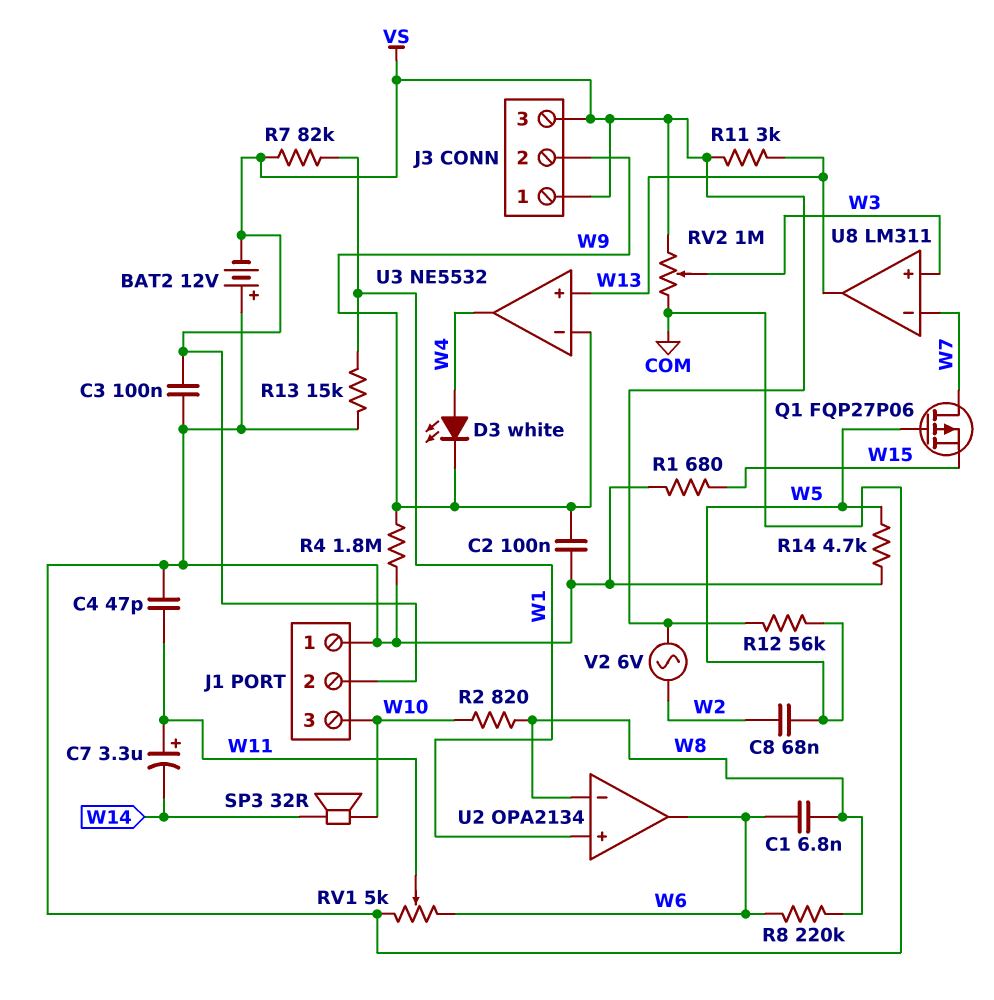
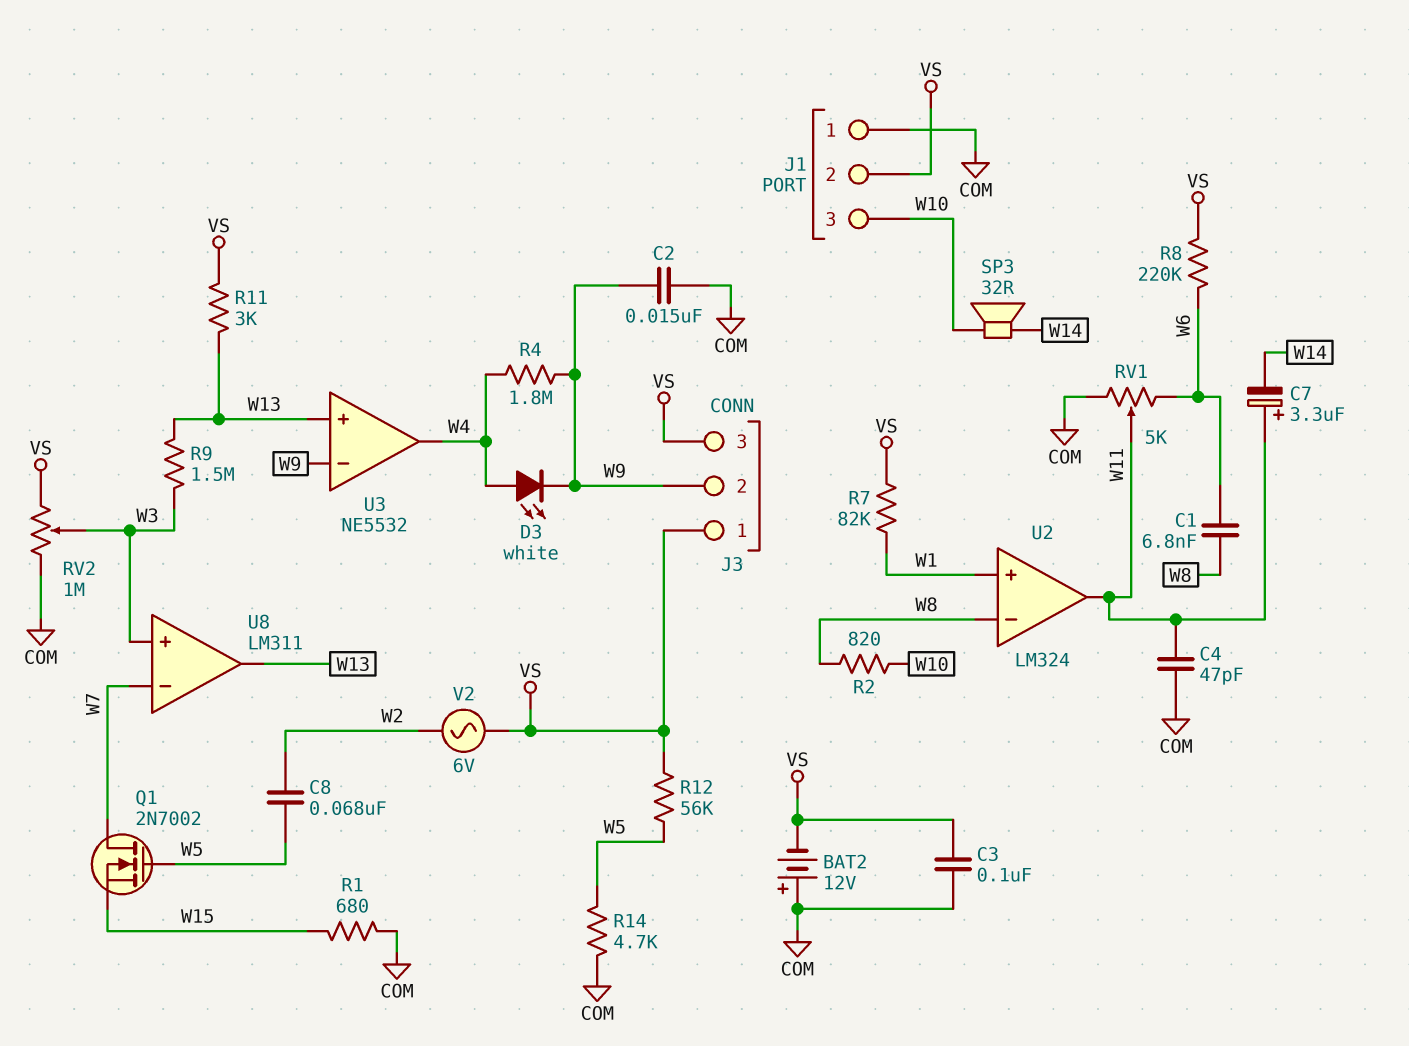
C2: 100nF (COM, W9) -> 15nF (COM, W9)
Q1: PMOS FQP27P06 (G W5, D W7, S W15) -> NMOS 2N7002 (G W5, D W7, S W15)
R4: 1.8M (COM, W9) -> 1.8M (W4, W9)
R8: 220k (W6, W8) -> 220k (VS, W6)
R9: none -> 1.5M (W3, W13)
R13: 15k (COM, W1) -> none
U2: OPA2134 -> LM324
U2 pin out: W6 -> W11

